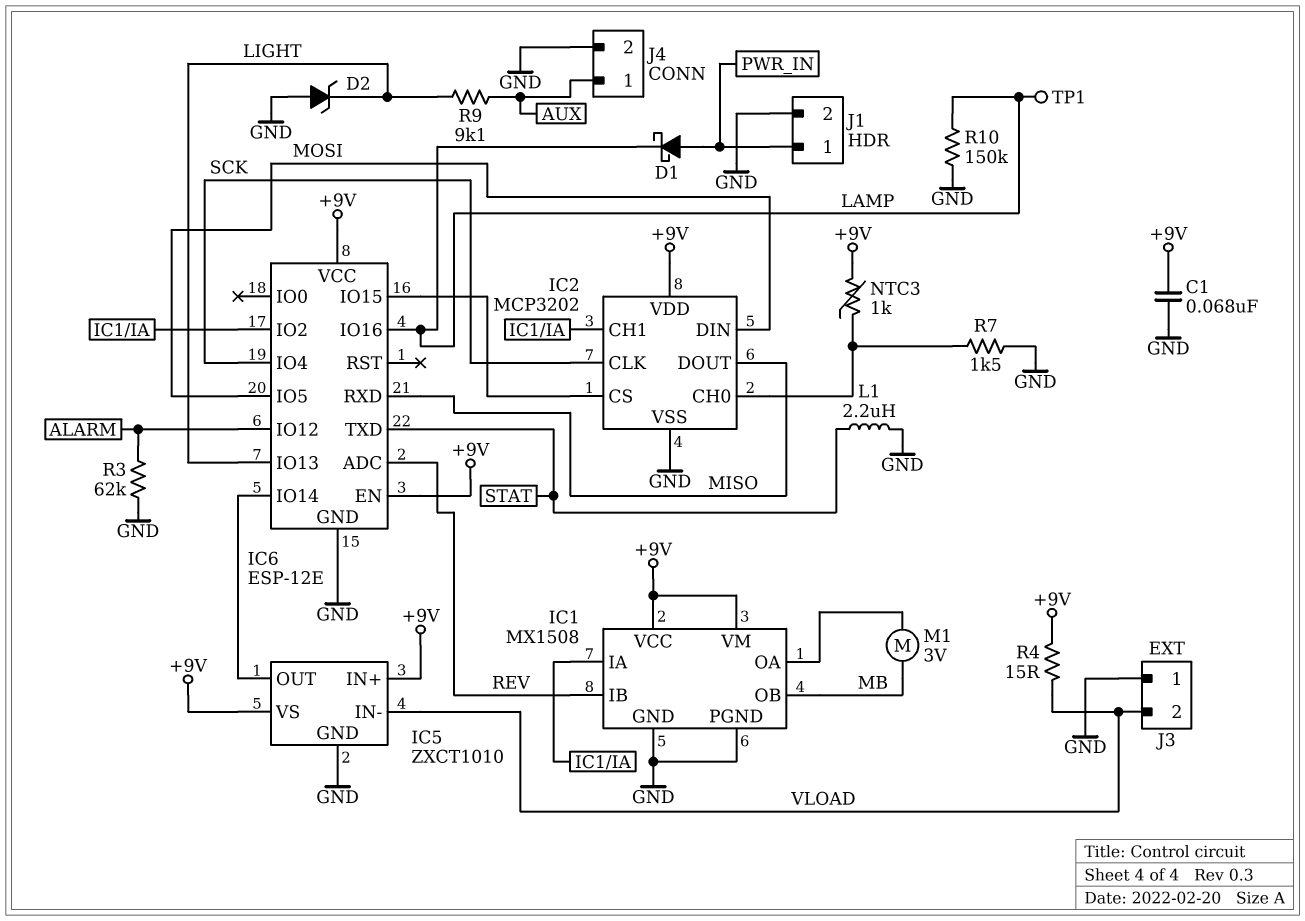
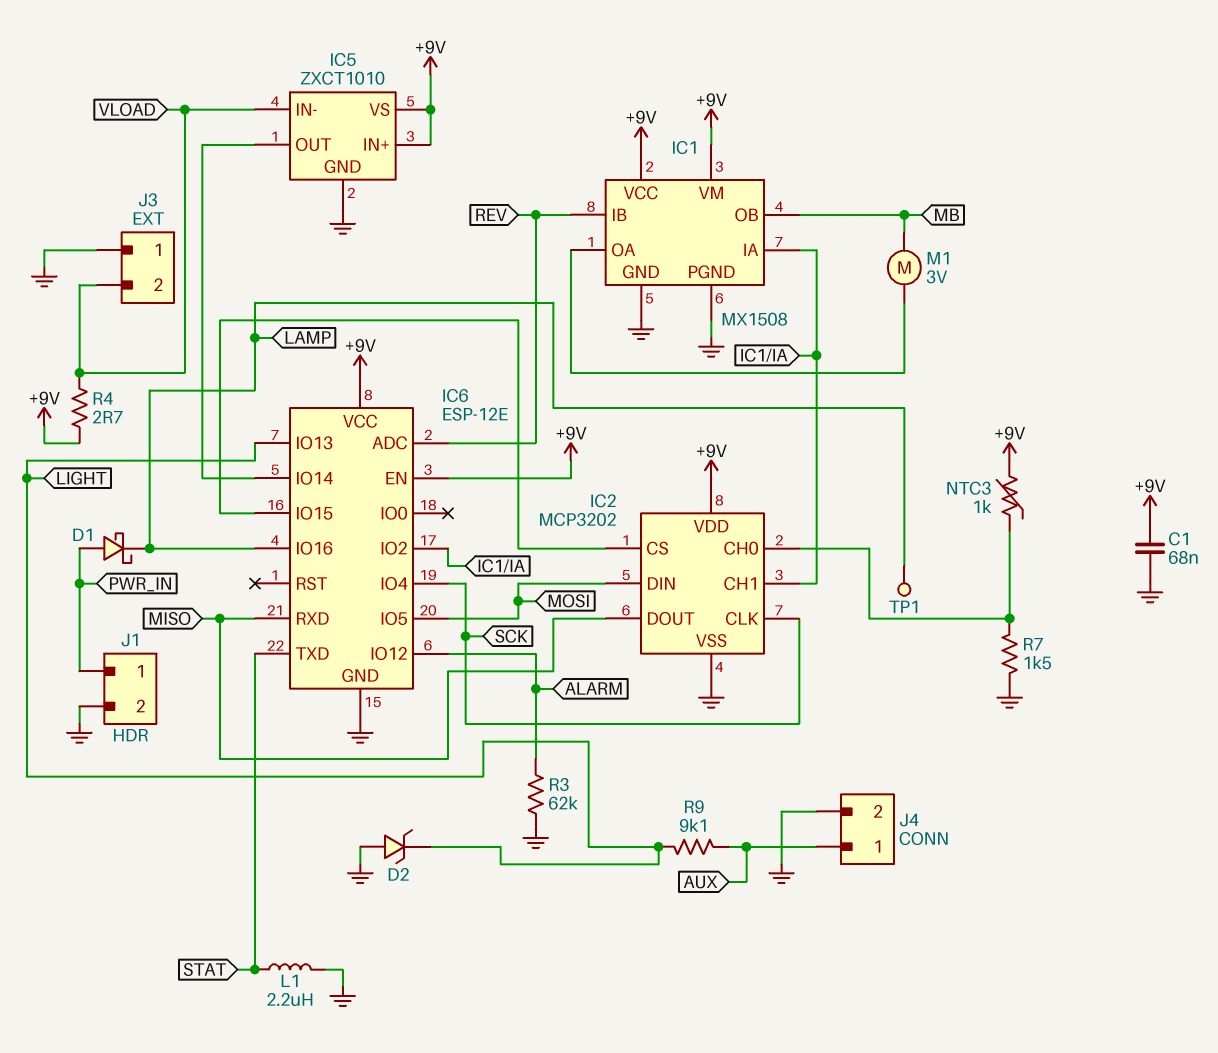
R4: 15 (+9V, VLOAD) -> 2.7 (+9V, VLOAD)
R10: 150k (GND, LAMP) -> none

